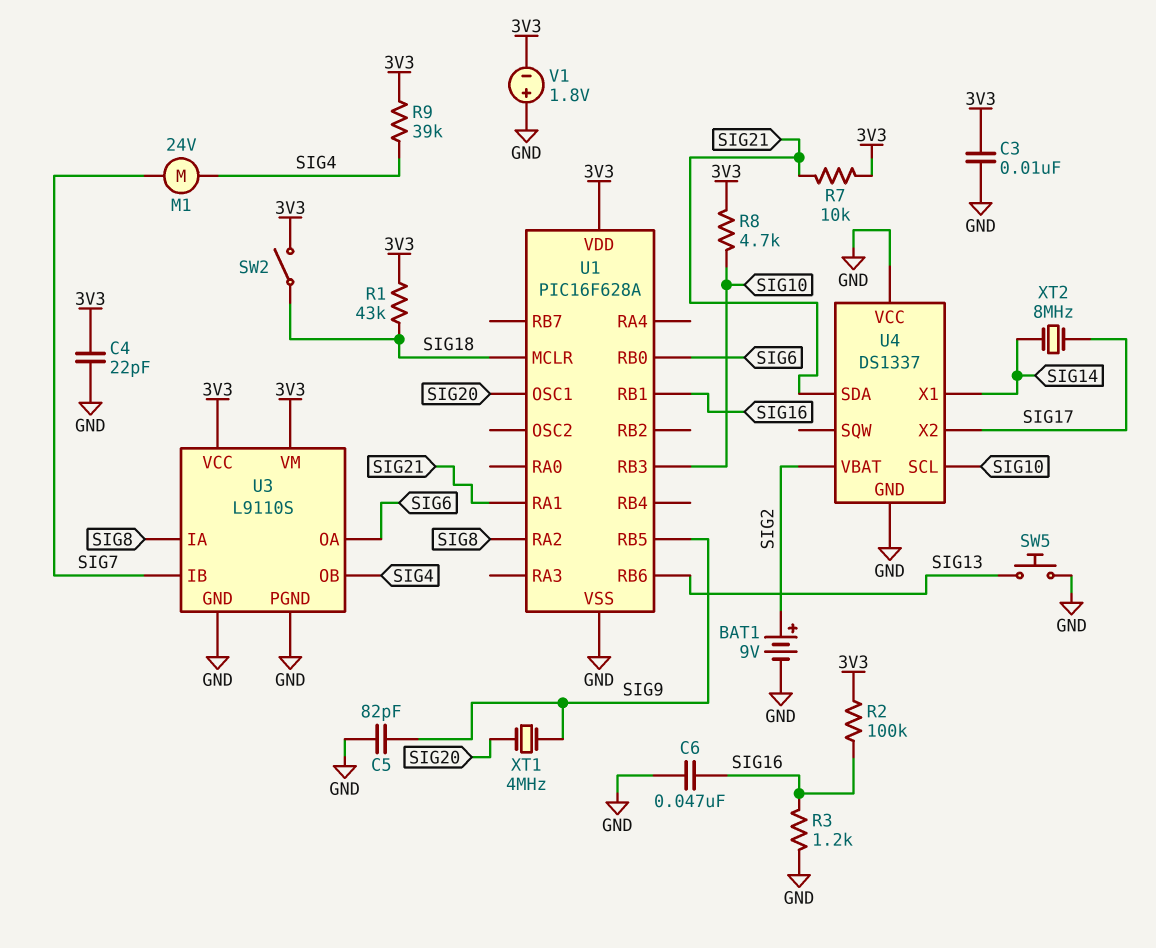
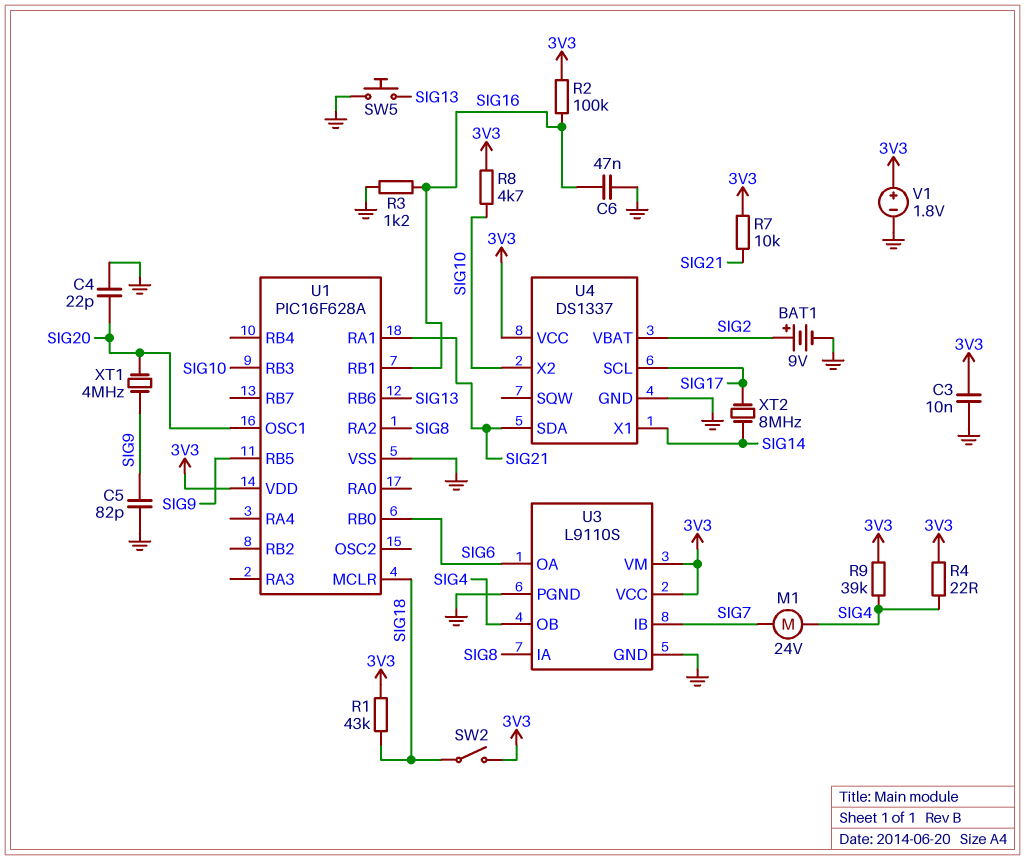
C4: 22pF (3V3, GND) -> 22pF (GND, SIG20)
R4: none -> 22 (3V3, SIG4)
U4 pin SCL: SIG10 -> SIG17
U4 pin VCC: GND -> 3V3
U4 pin X2: SIG17 -> SIG10
V1: 1.8V (plus GND, minus 3V3) -> 1.8V (plus 3V3, minus GND)

